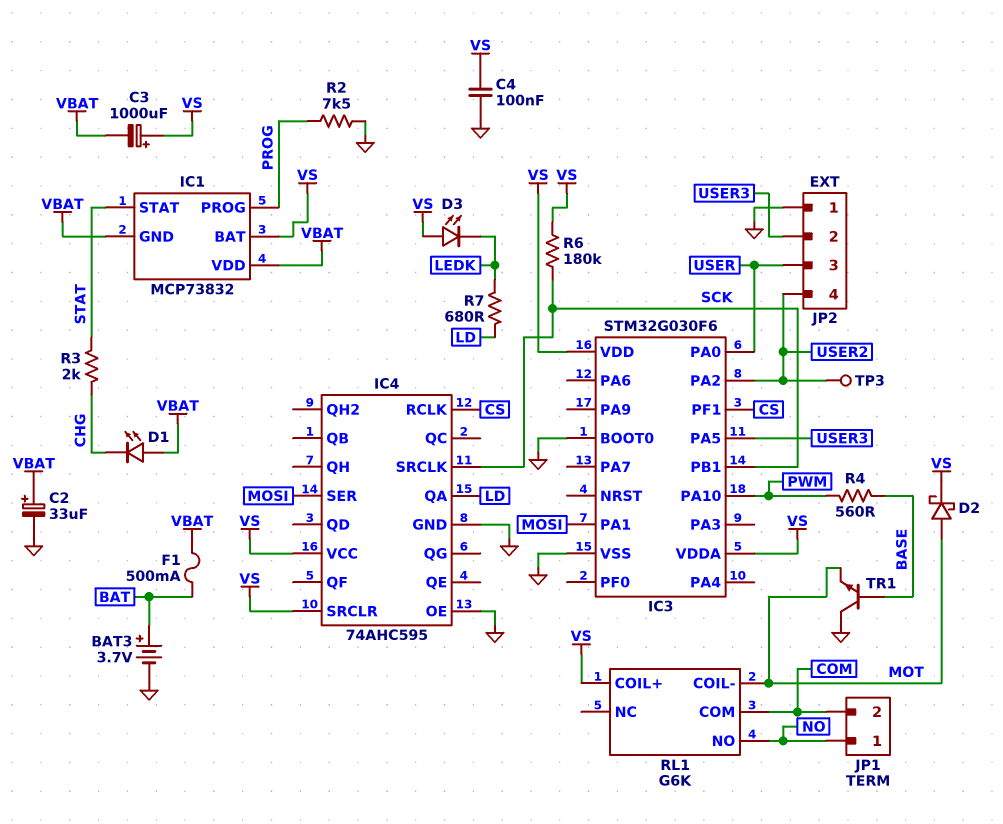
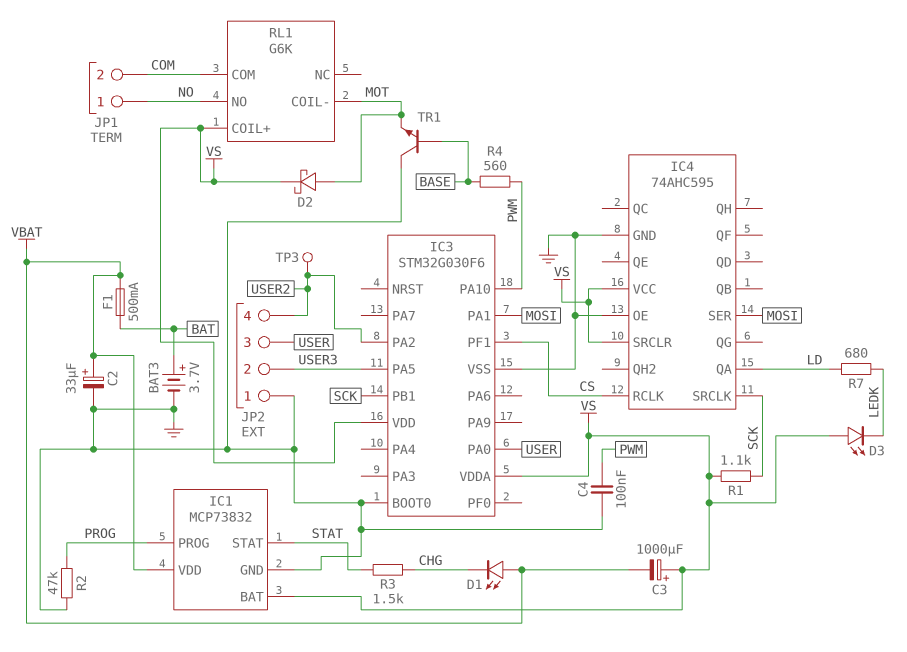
C4: 100nF (GND, VS) -> 100nF (GND, PWM)
IC1 pin GND: VBAT -> GND
R1: none -> 1.1k (SCK, VS)
R2: 7.5k (GND, PROG) -> 47k (GND, PROG)
R3: 2k (CHG, STAT) -> 1.5k (CHG, STAT)
R6: 180k (SCK, VS) -> none

